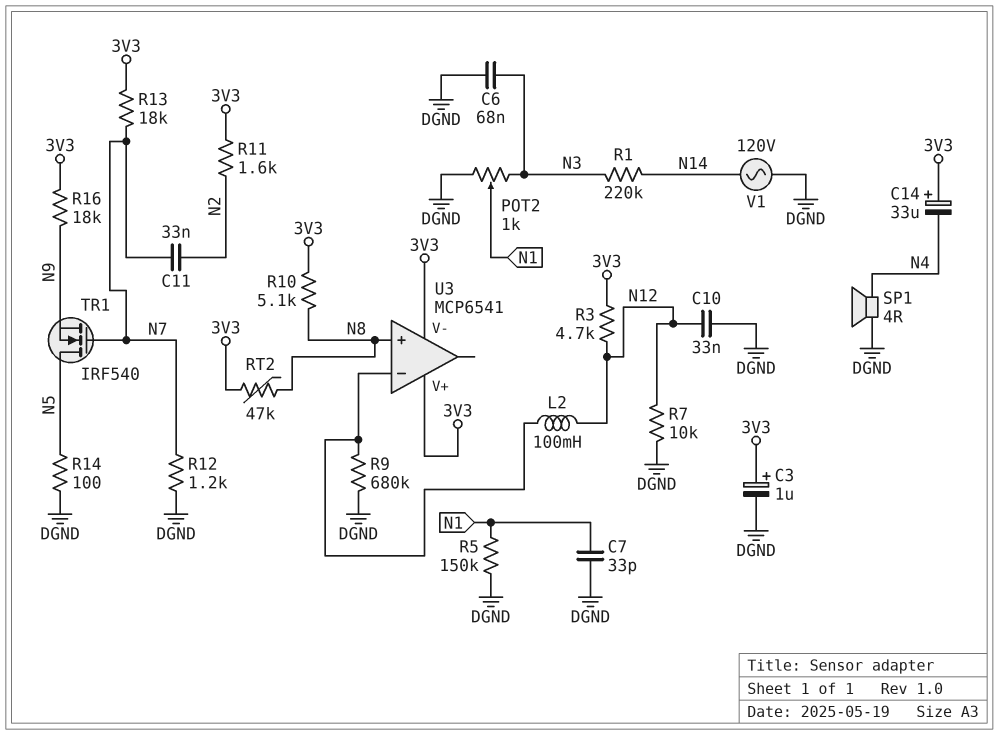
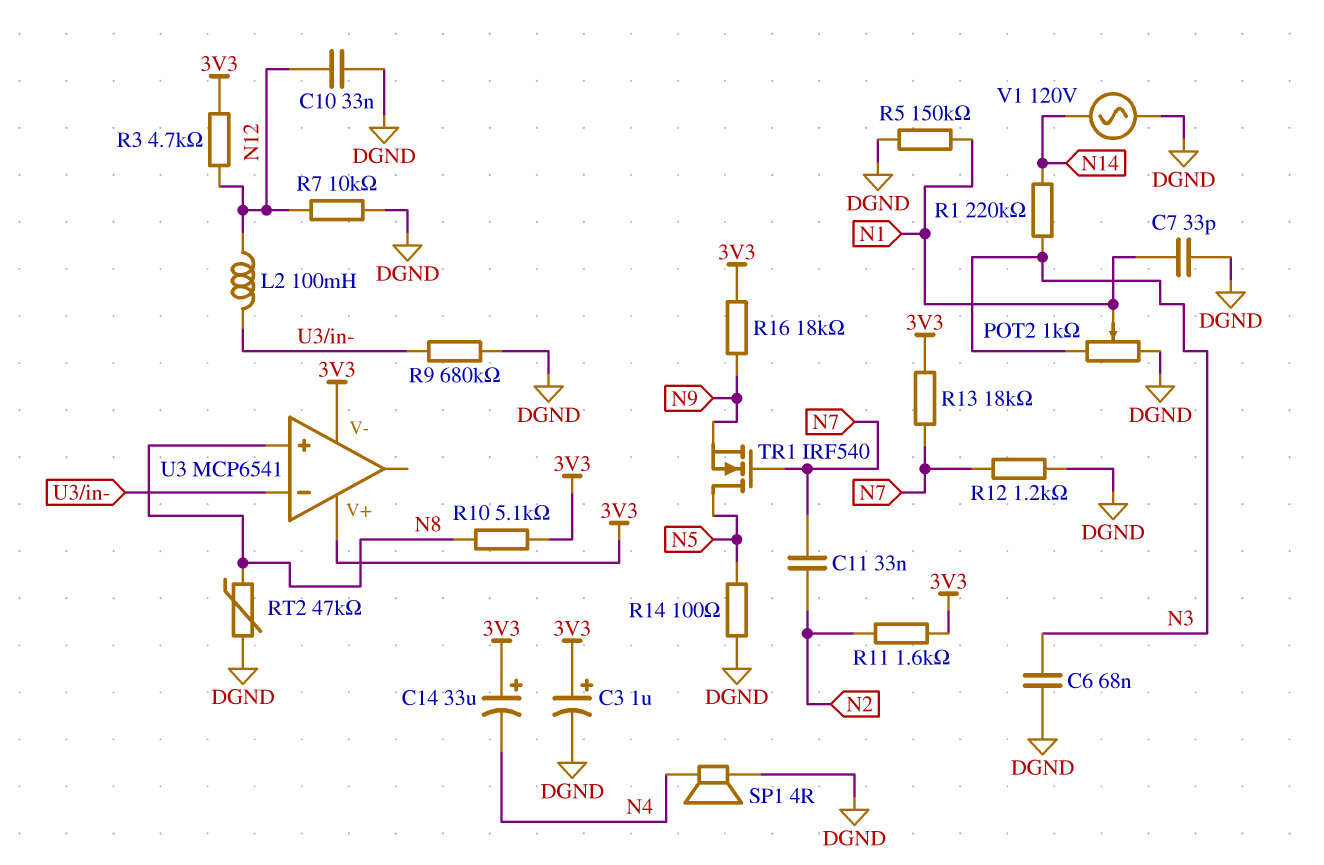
RT2: 47k (3V3, N8) -> 47k (DGND, N8)

